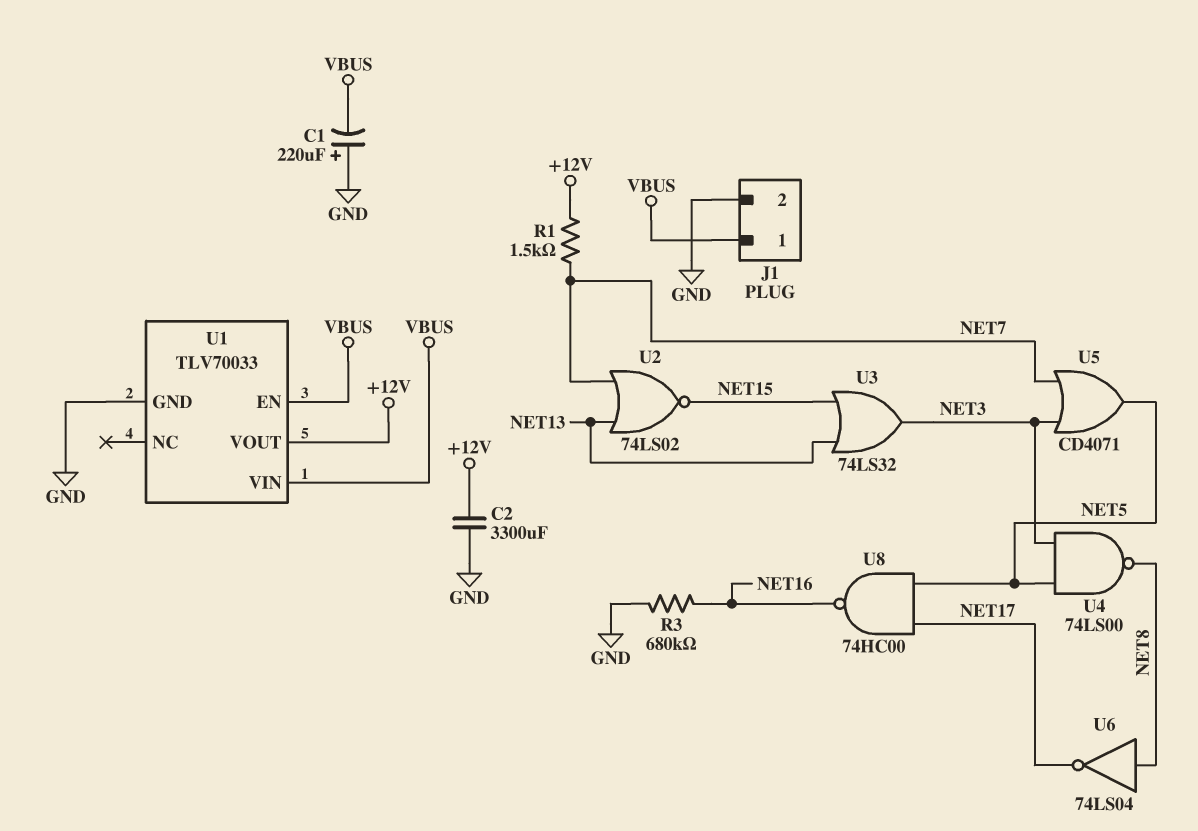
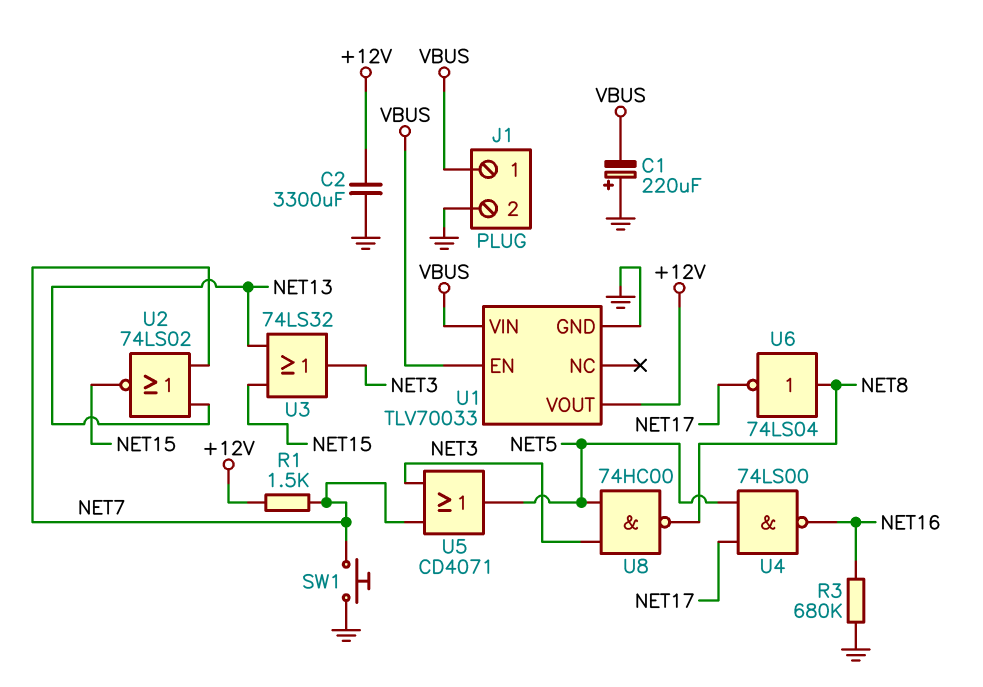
SW1: none -> button (GND, NET7)
U4: NAND 74LS00 (in NET3, in NET5, out NET8) -> NAND 74LS00 (in NET5, in NET17, out NET16)
U8: NAND 74HC00 (in NET5, in NET17, out NET16) -> NAND 74HC00 (in NET3, in NET5, out NET8)

